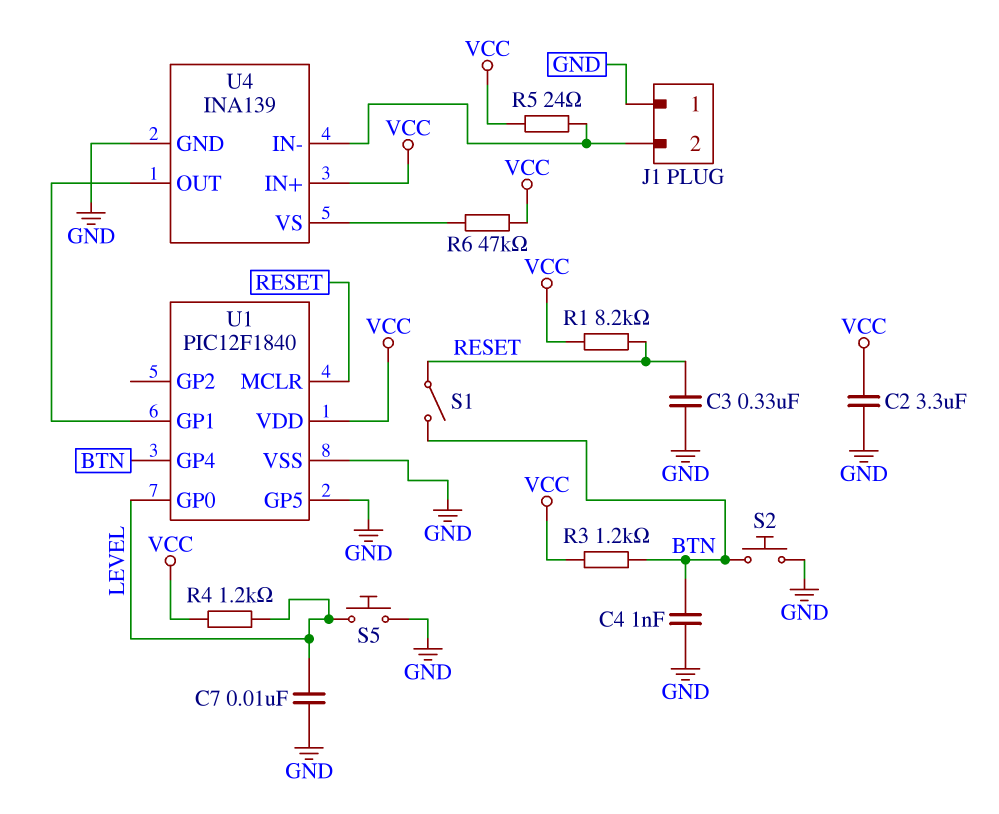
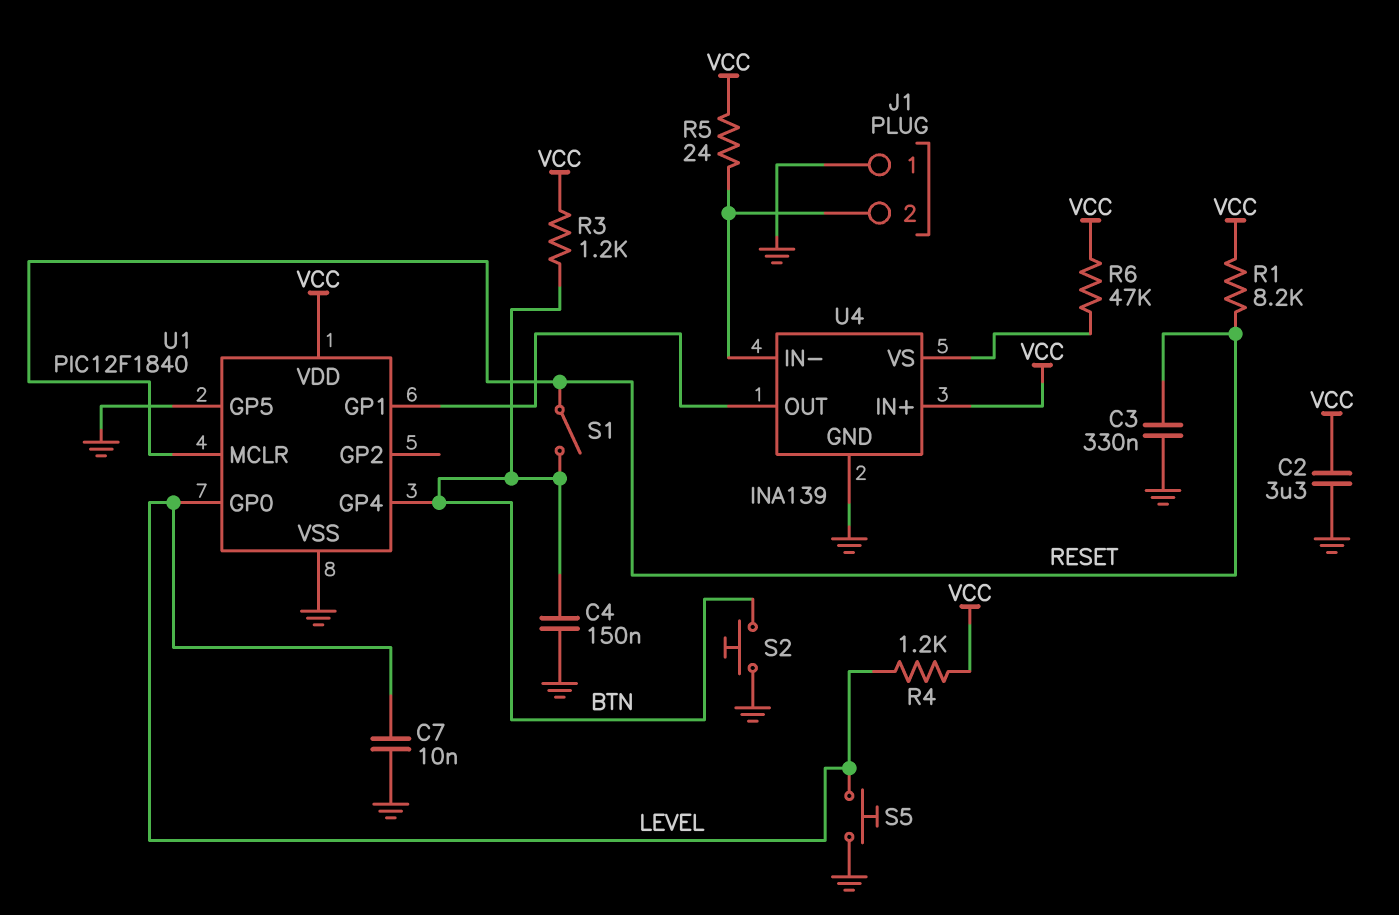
C4: 1nF (BTN, GND) -> 150nF (BTN, GND)

